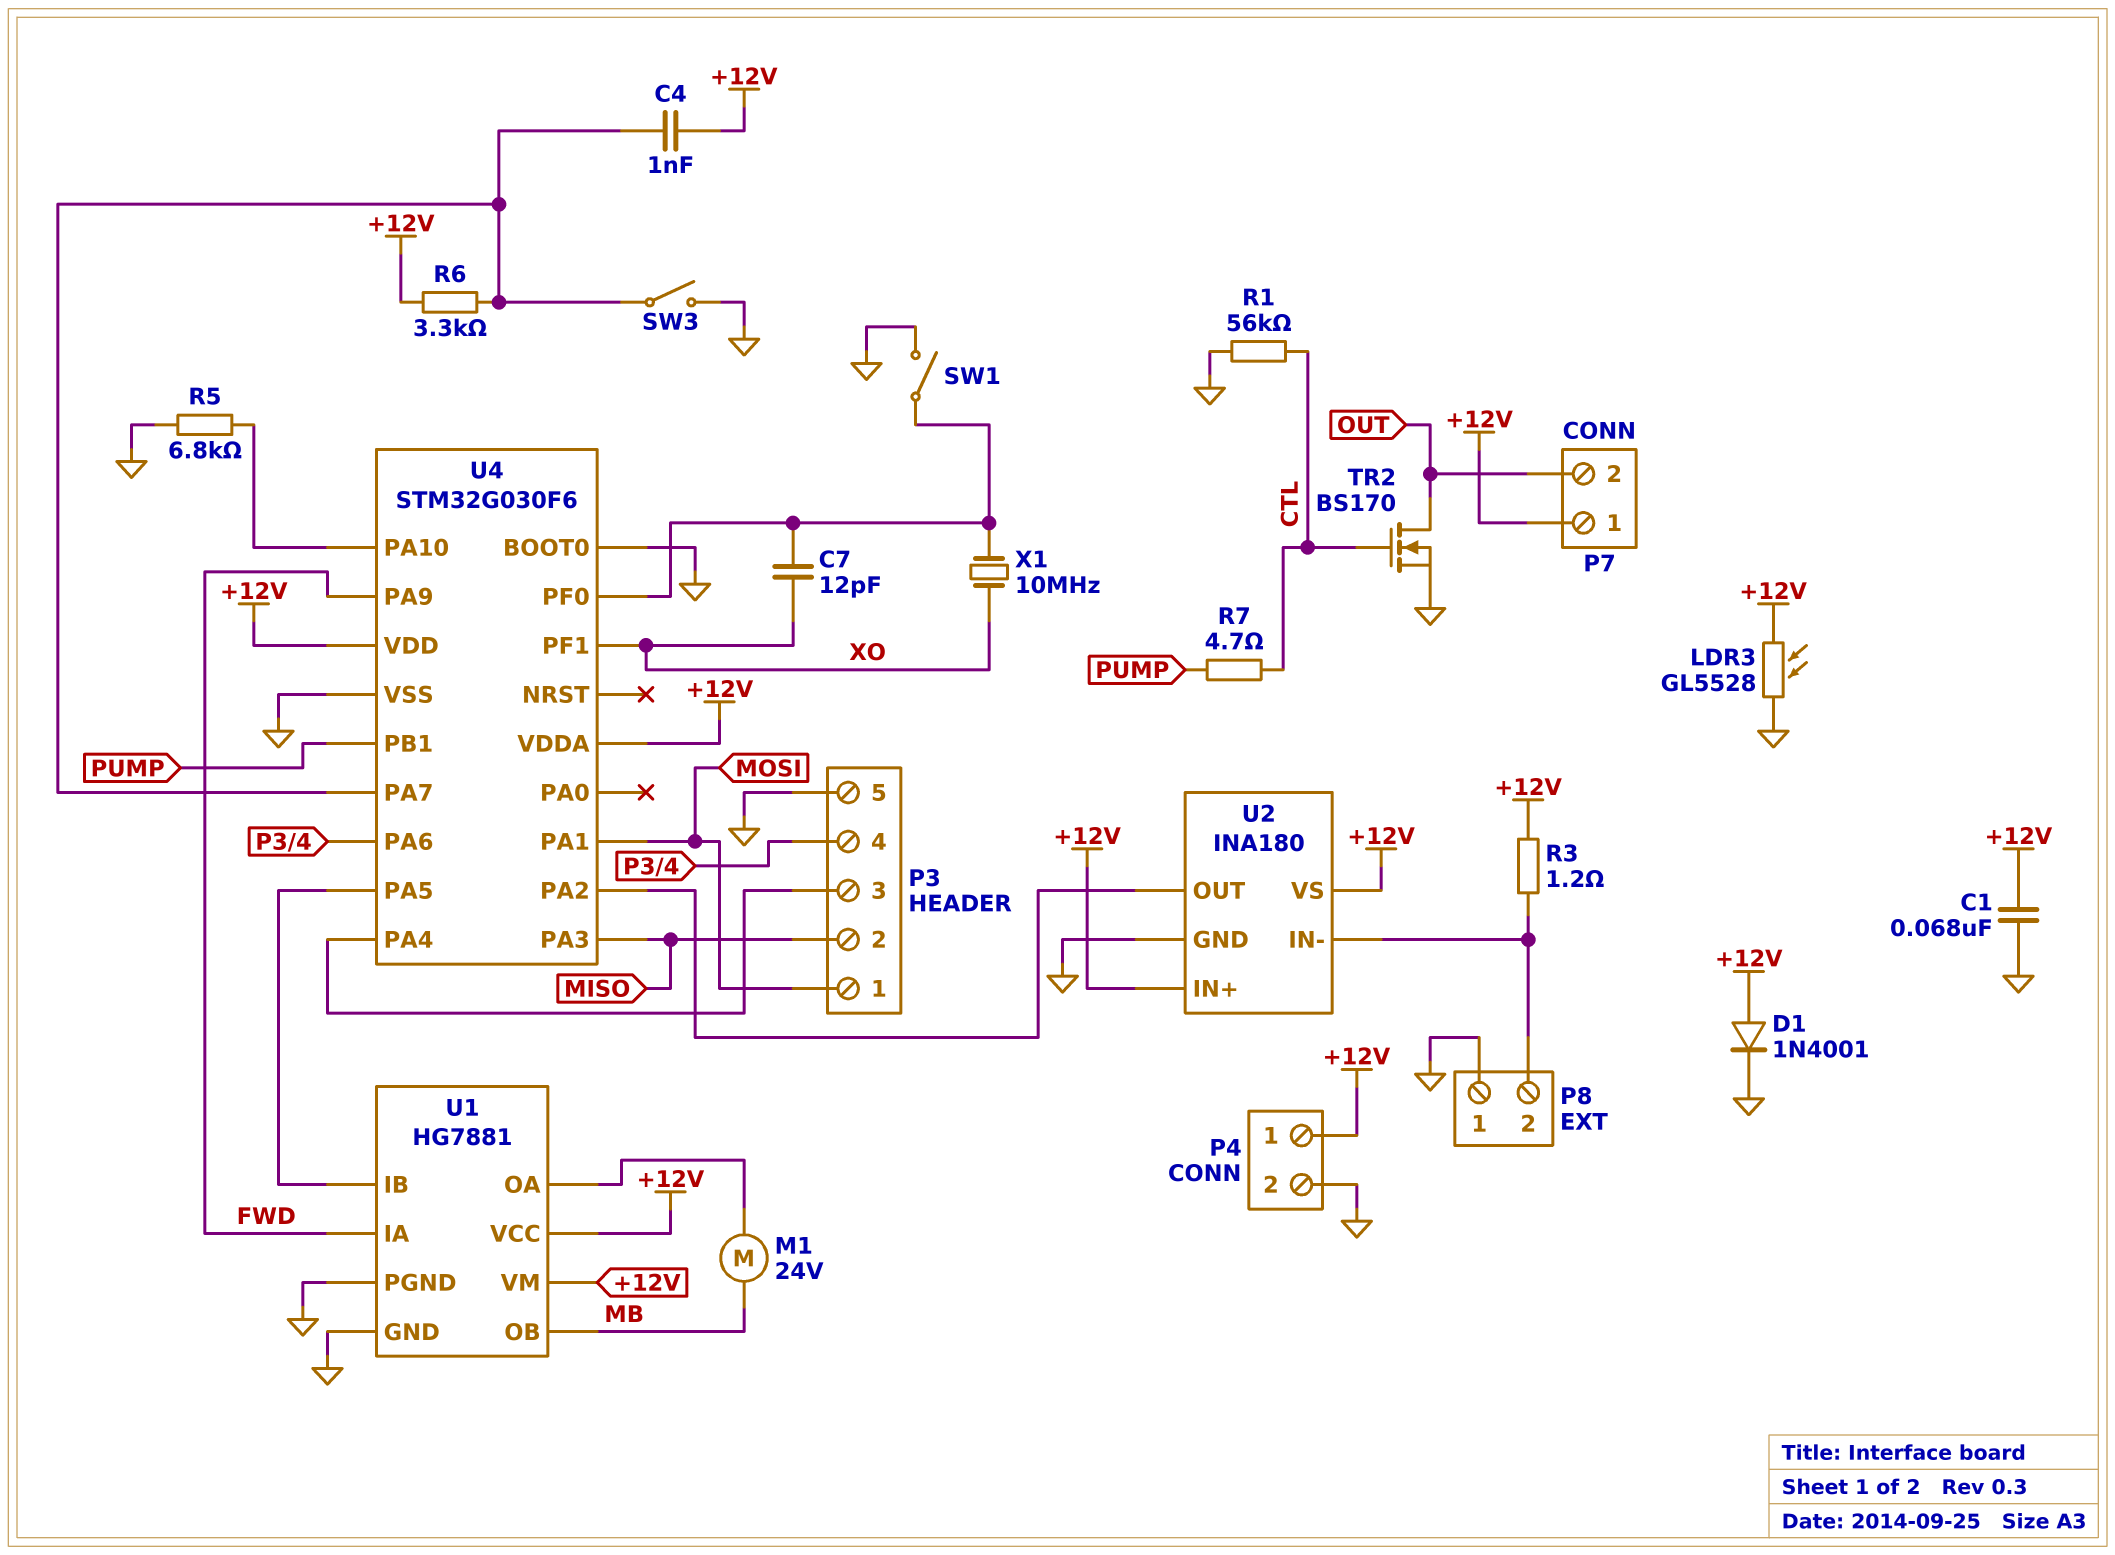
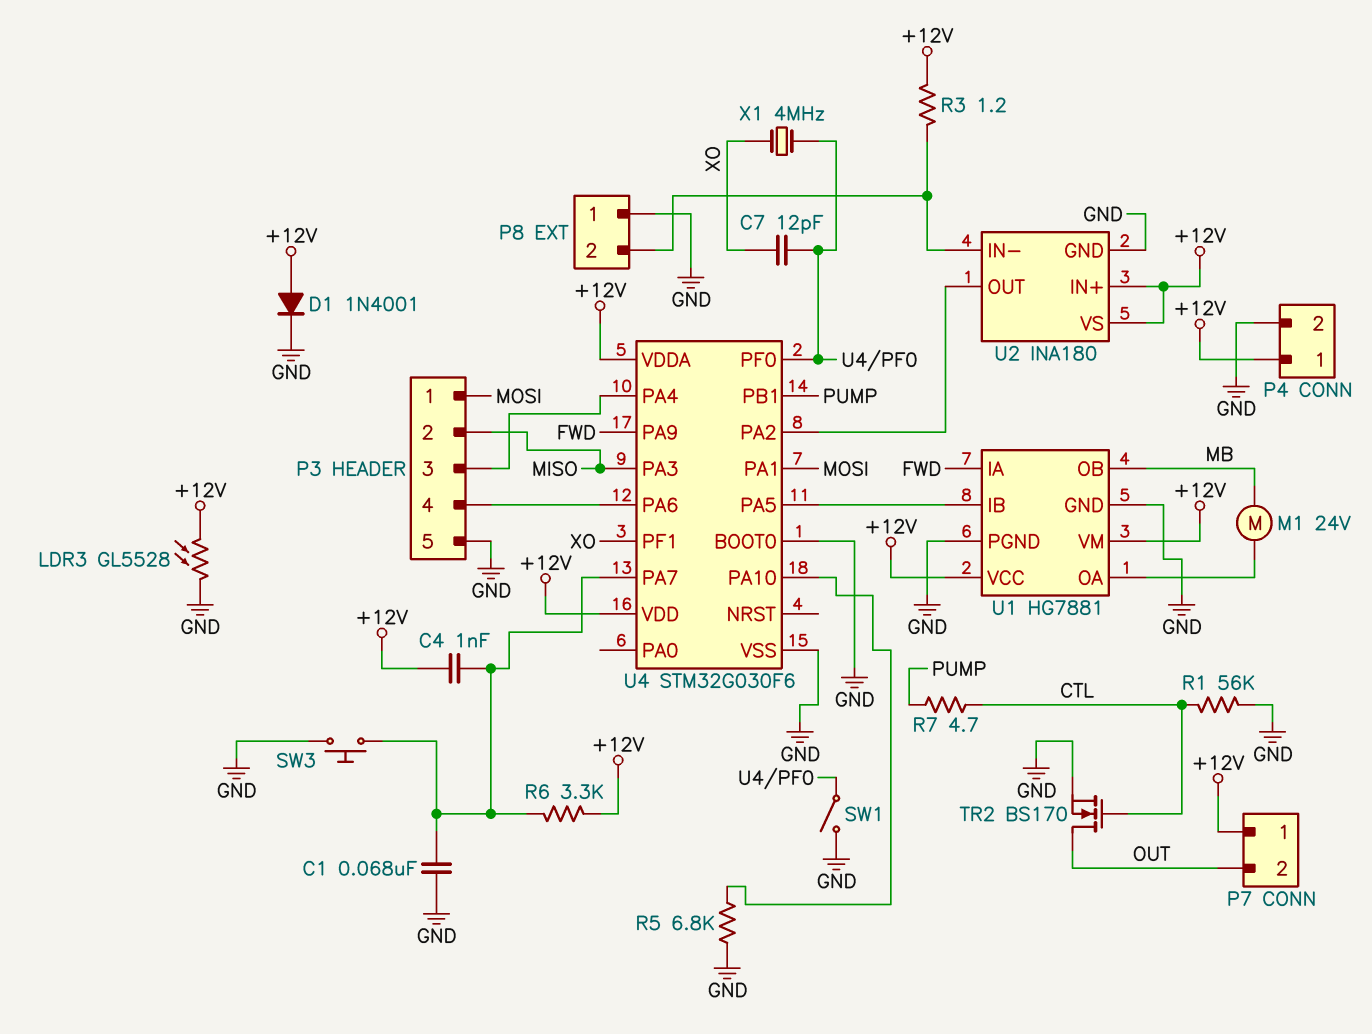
C1: 68nF (+12V, GND) -> 68nF (GND, U4/PA7)
SW3: switch (GND, U4/PA7) -> button (GND, U4/PA7)
X1: 10MHz (U4/PF0, XO) -> 4MHz (U4/PF0, XO)

